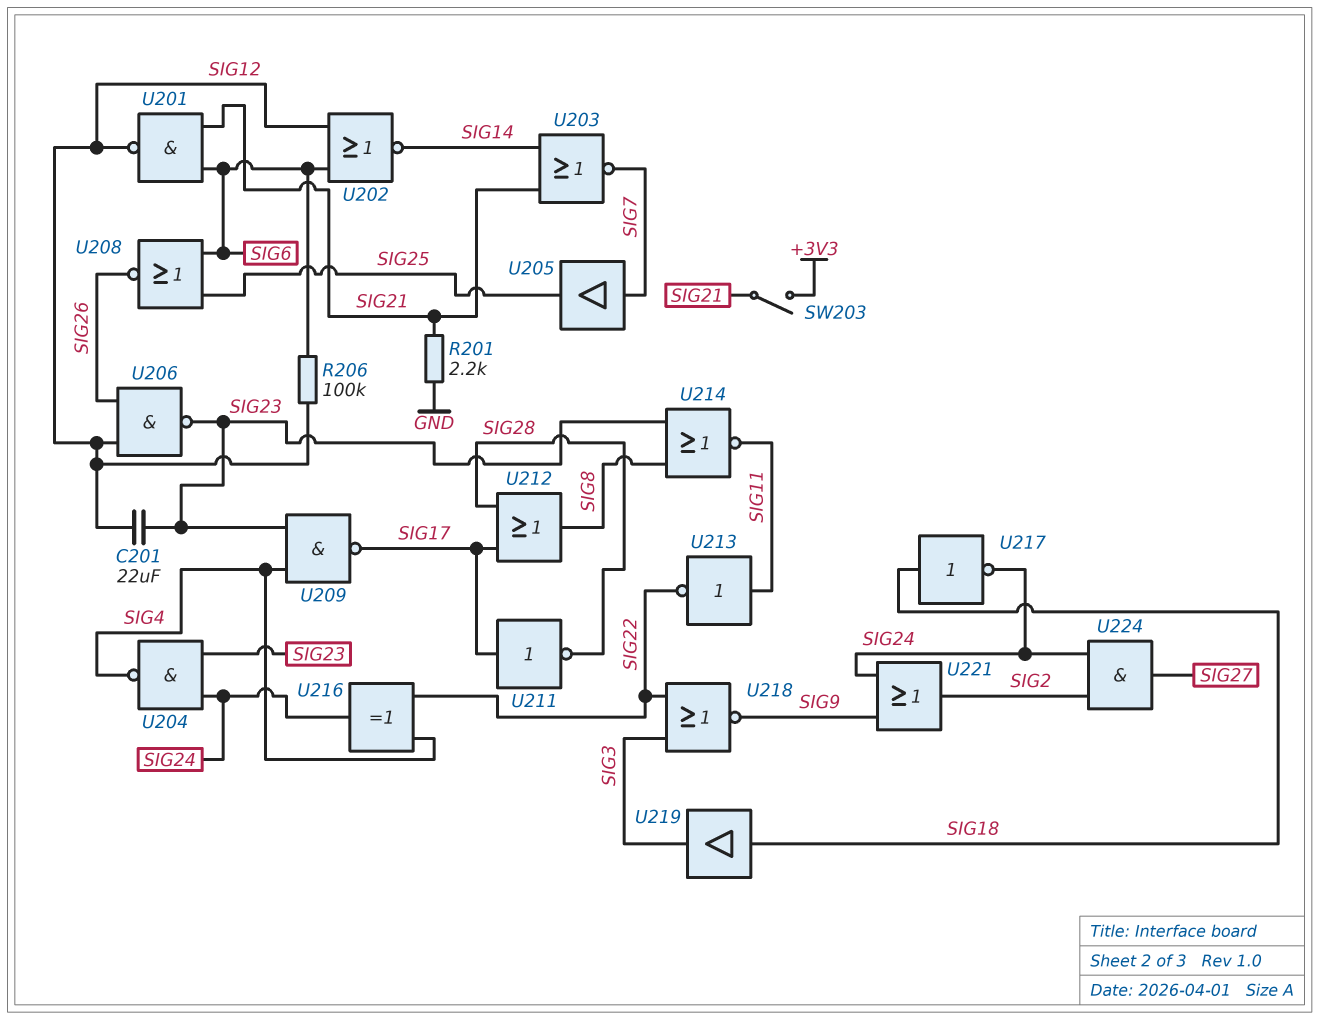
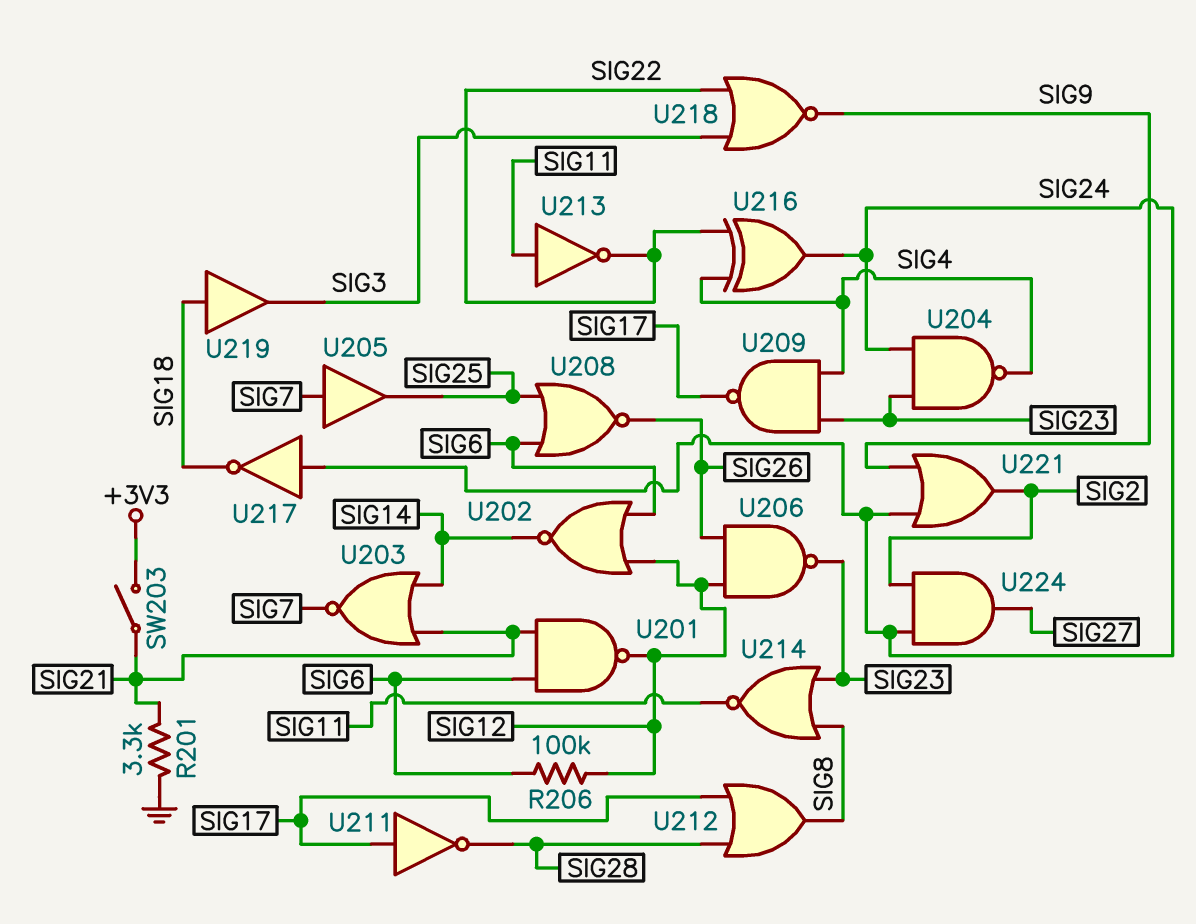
C201: 22uF (SIG12, SIG23) -> none
R201: 2.2k (GND, SIG21) -> 3.3k (GND, SIG21)
U217: NOT (in SIG18, out SIG24) -> NOT (in SIG24, out SIG18)

